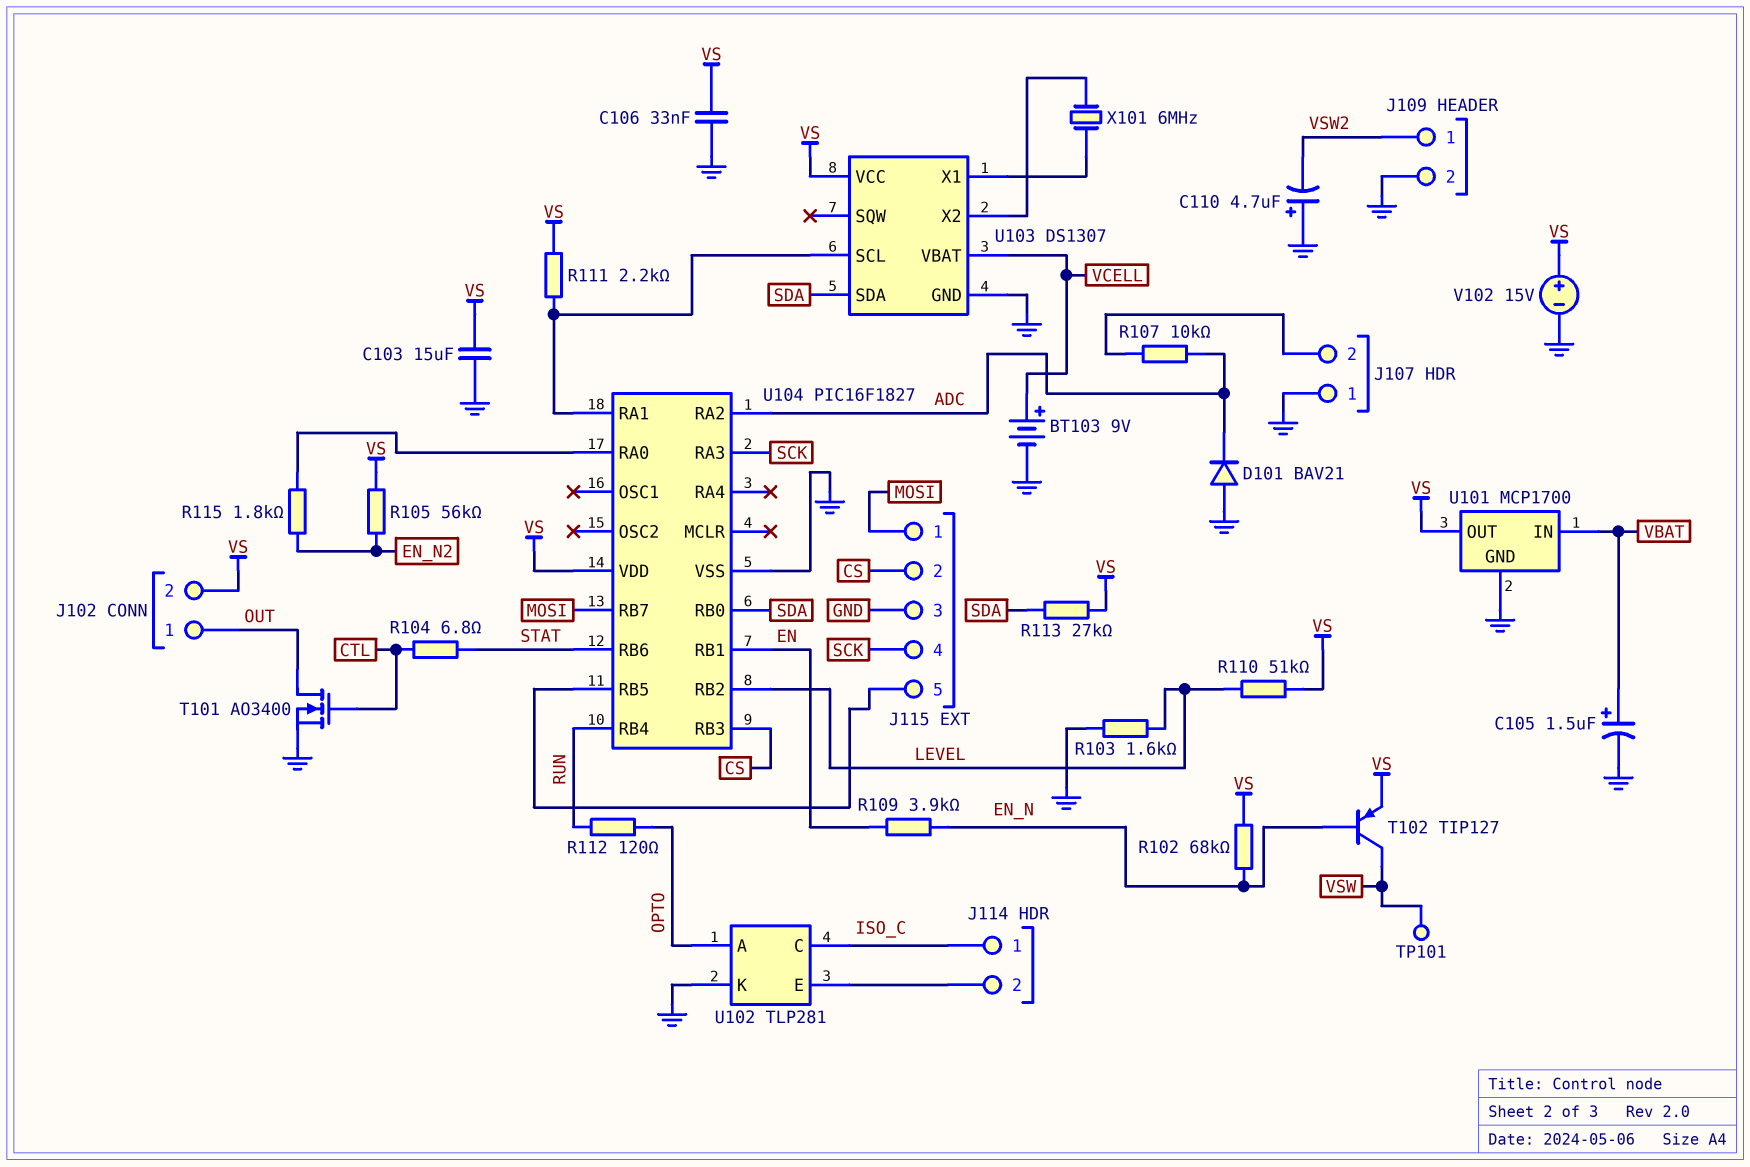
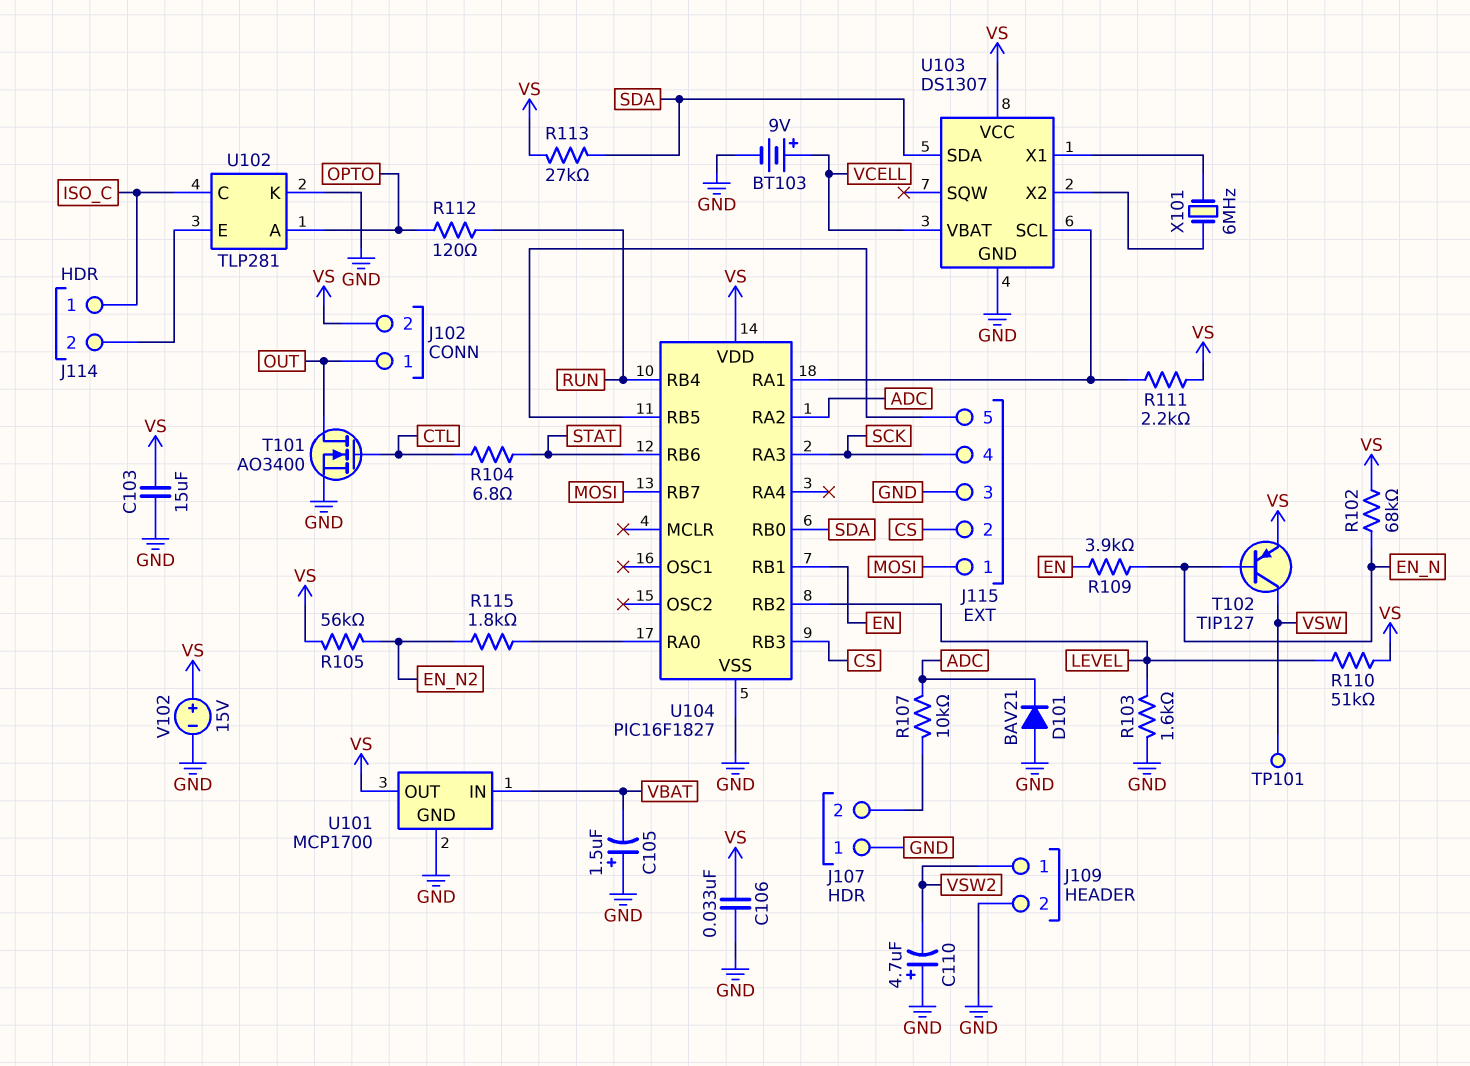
C105: 1.5uF (plus VBAT, minus GND) -> 1.5uF (plus GND, minus VBAT)

